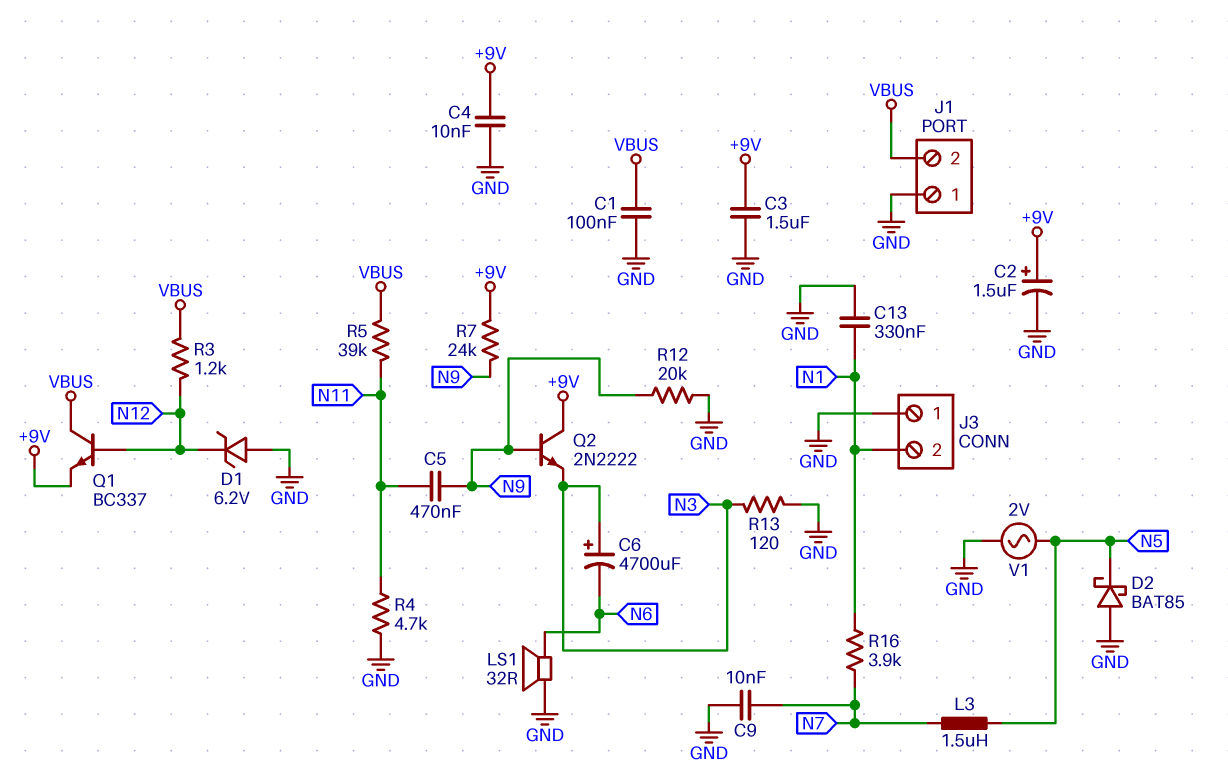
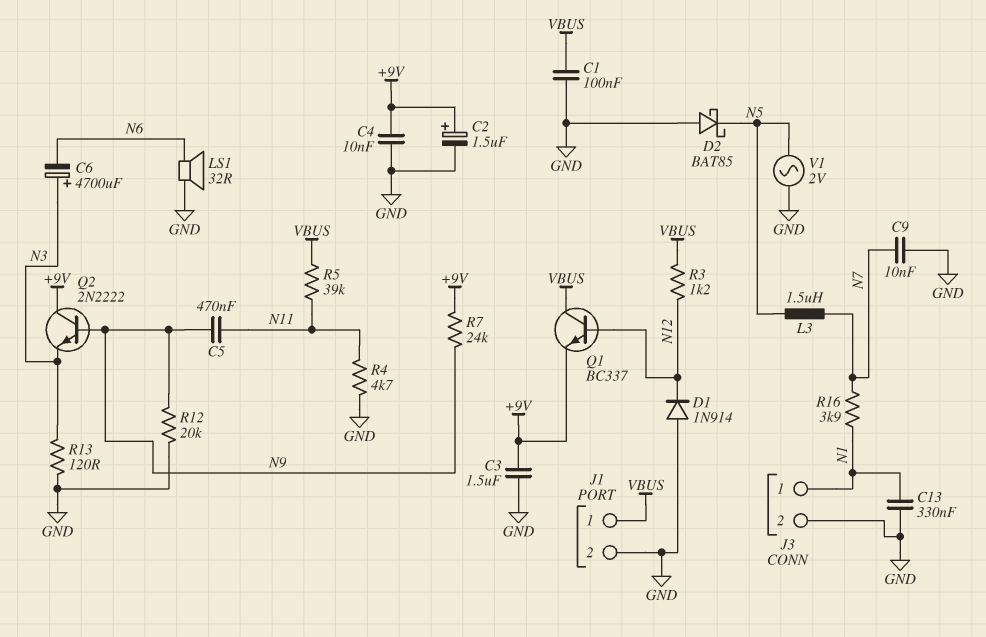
D1: zener 6.2V (A GND, K N12) -> diode 1N914 (A GND, K N12)
J1 pin 1: GND -> VBUS
J1 pin 2: VBUS -> GND
J3 pin 1: GND -> N1
J3 pin 2: N1 -> GND

